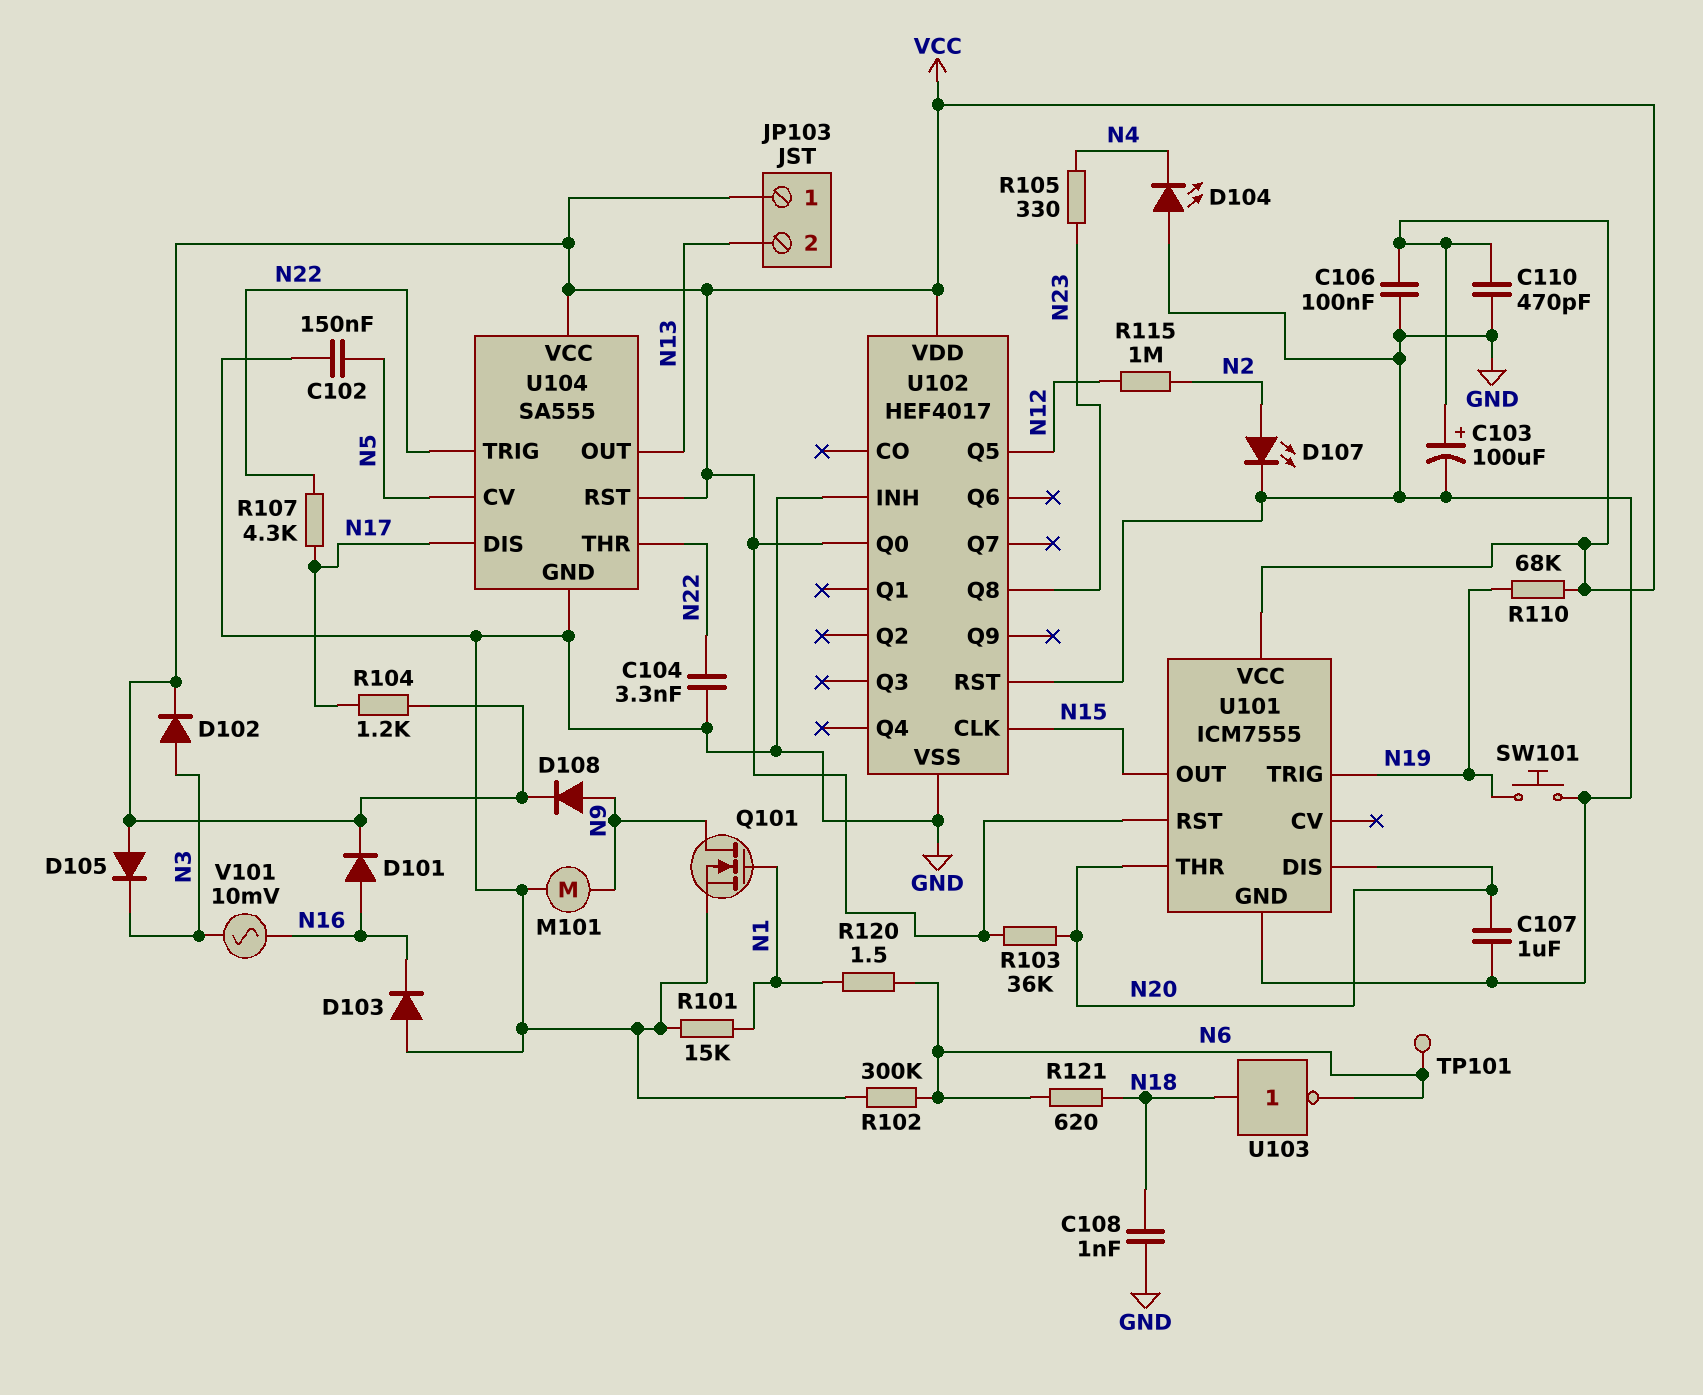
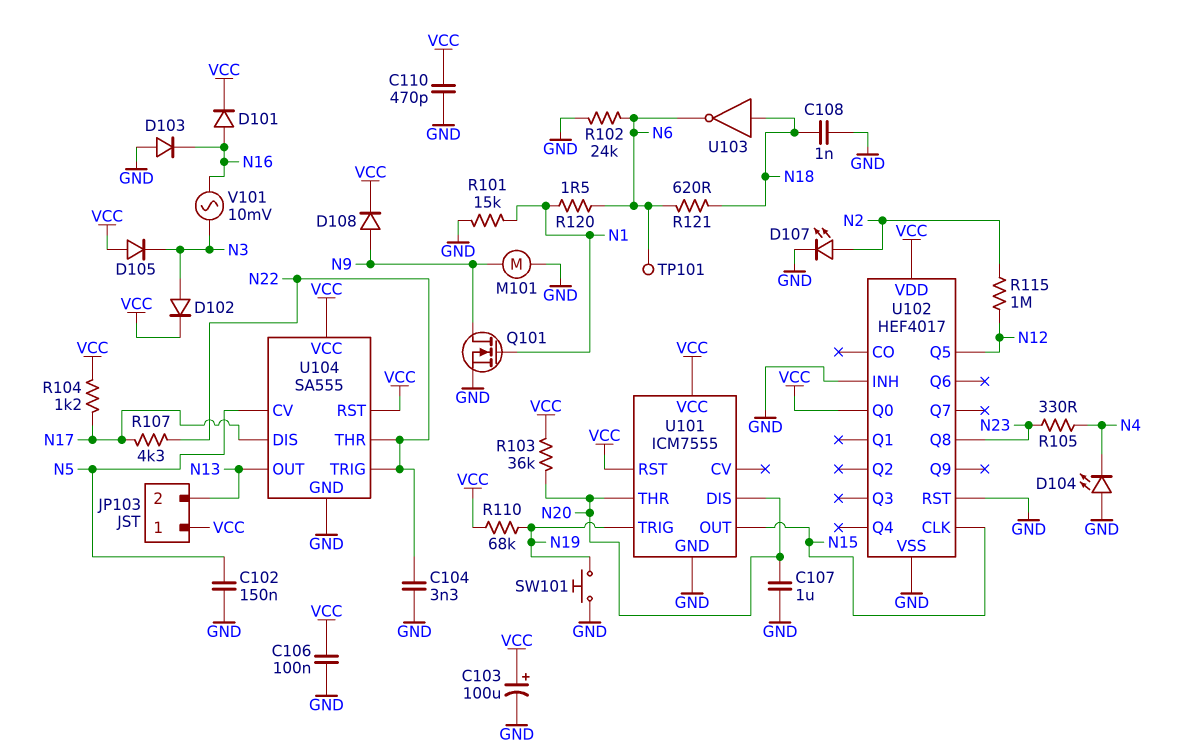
R102: 300k (GND, N6) -> 24k (GND, N6)

